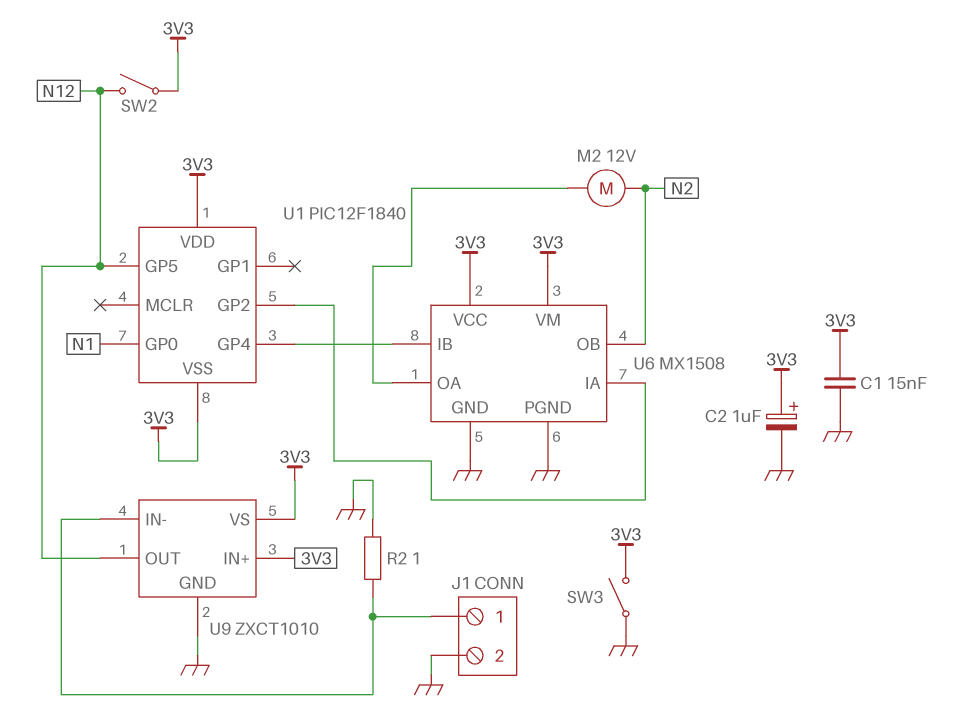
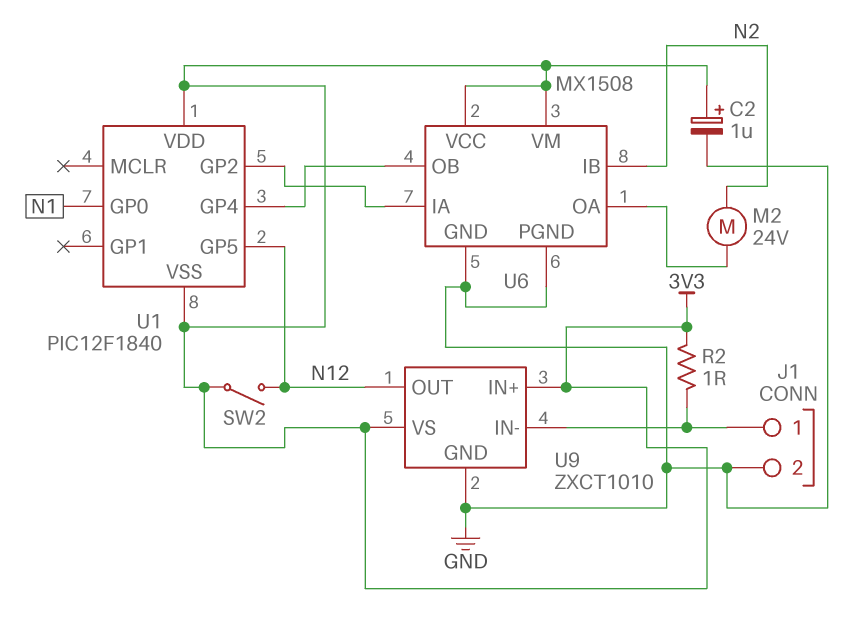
C1: 15nF (3V3, GND) -> none
M2: motor 12V (N2, U6/OA) -> motor 24V (N2, U6/OA)
R2: 1 (GND, J1/1) -> 1 (3V3, J1/1)
SW3: switch (3V3, GND) -> none
U6 pin IB: U1/GP4 -> N2
U6 pin OB: N2 -> U1/GP4

